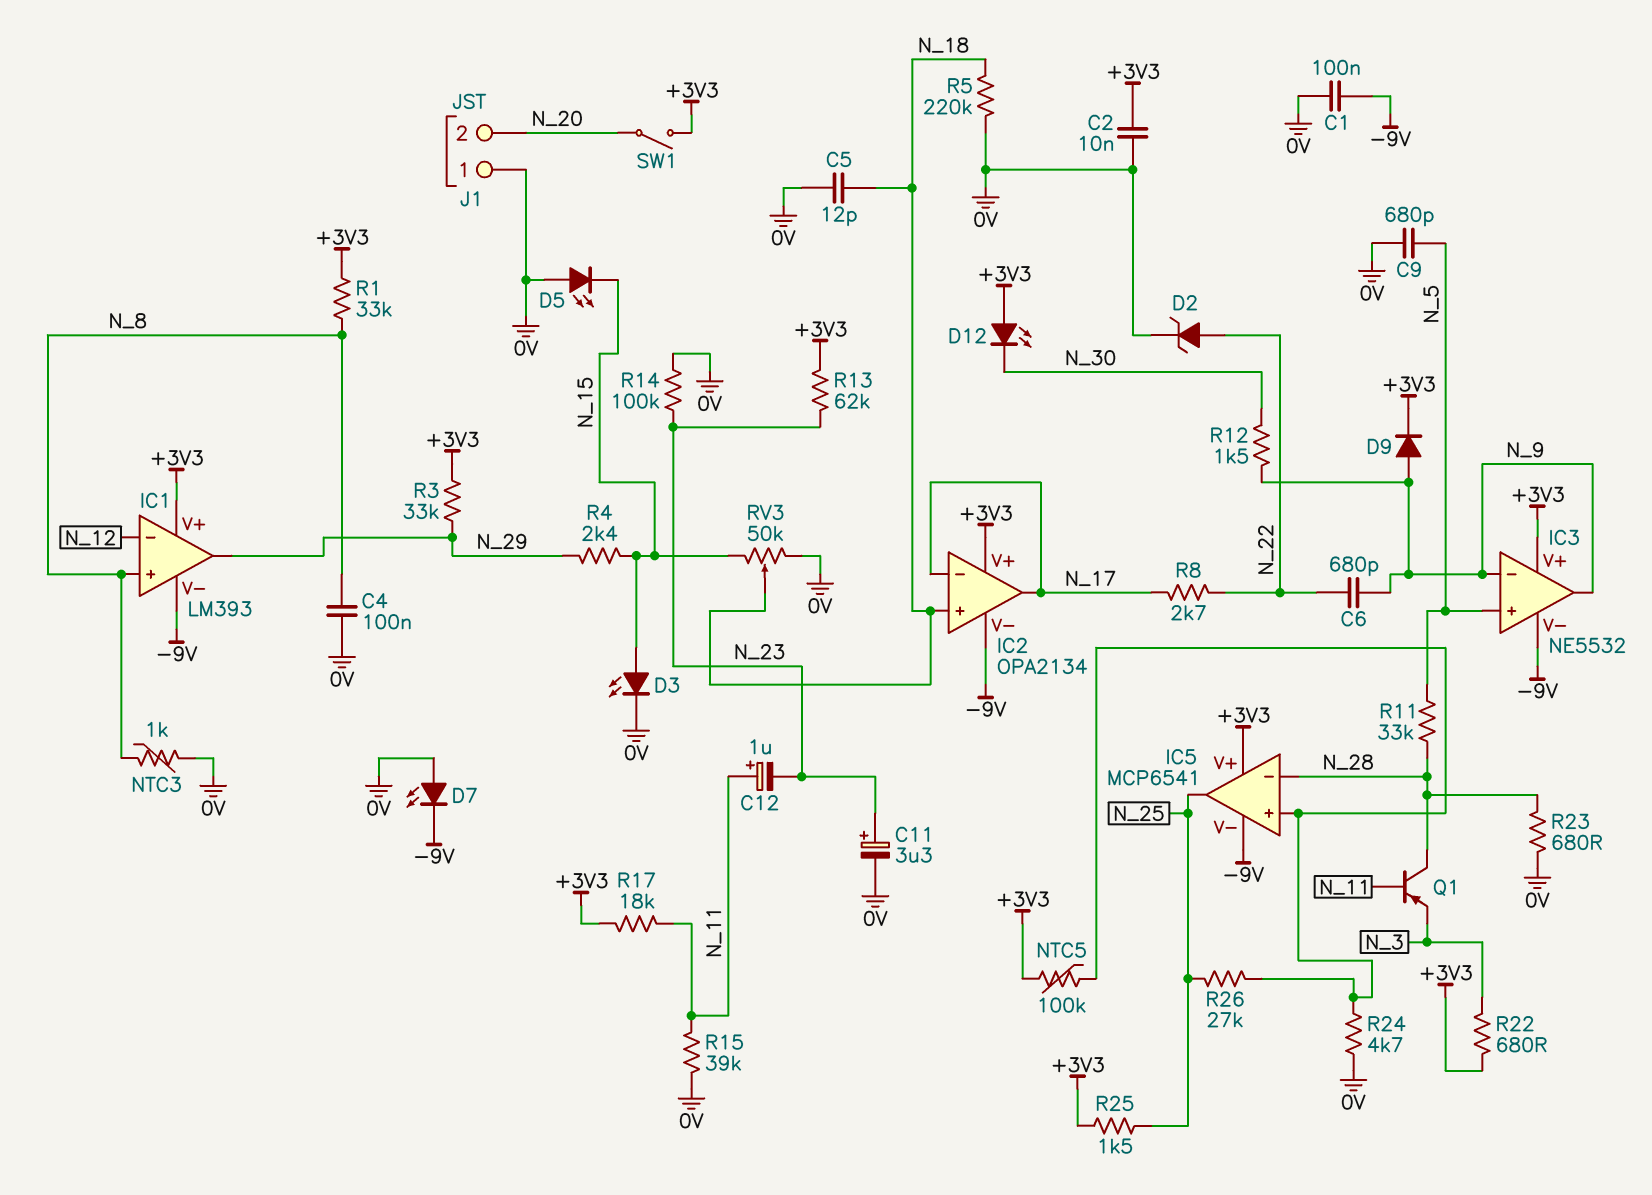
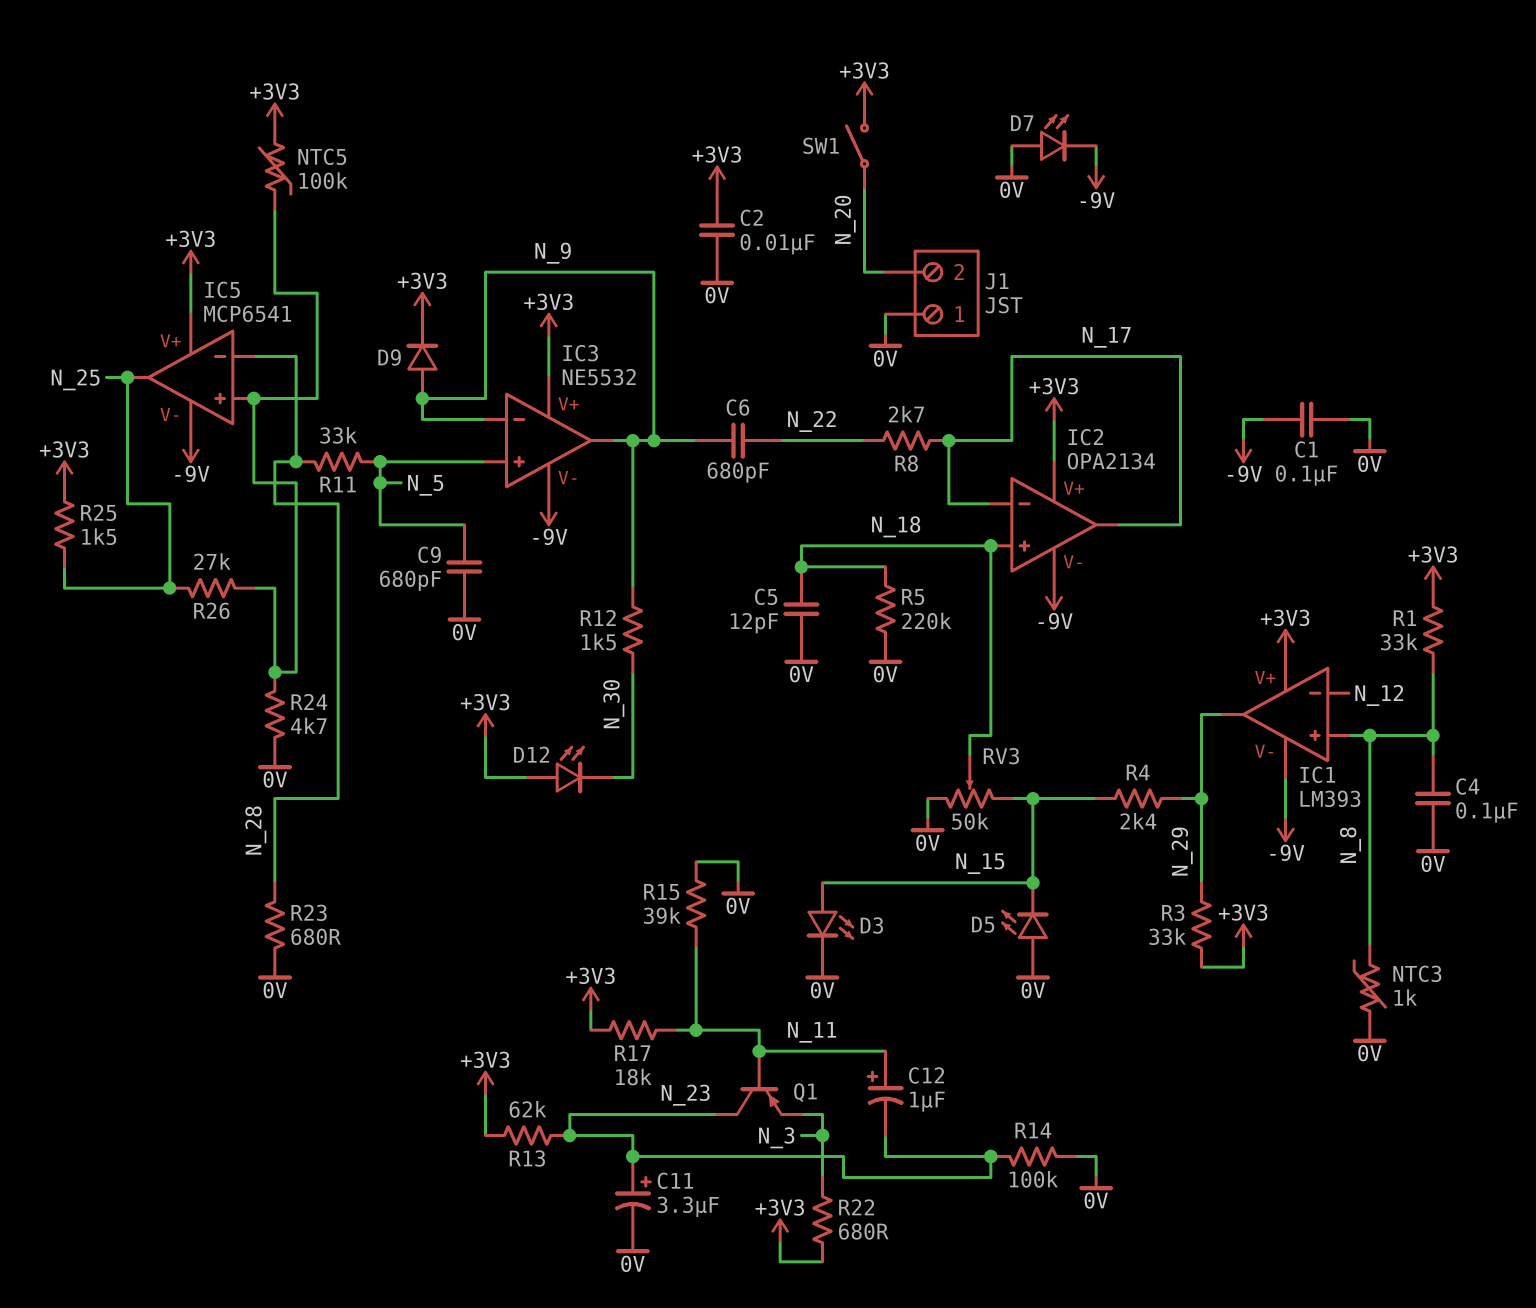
D2: zener (A N_22, K 0V) -> none
Q1: PNP (B N_11, C N_28, E N_3) -> PNP (B N_11, C N_23, E N_3)

